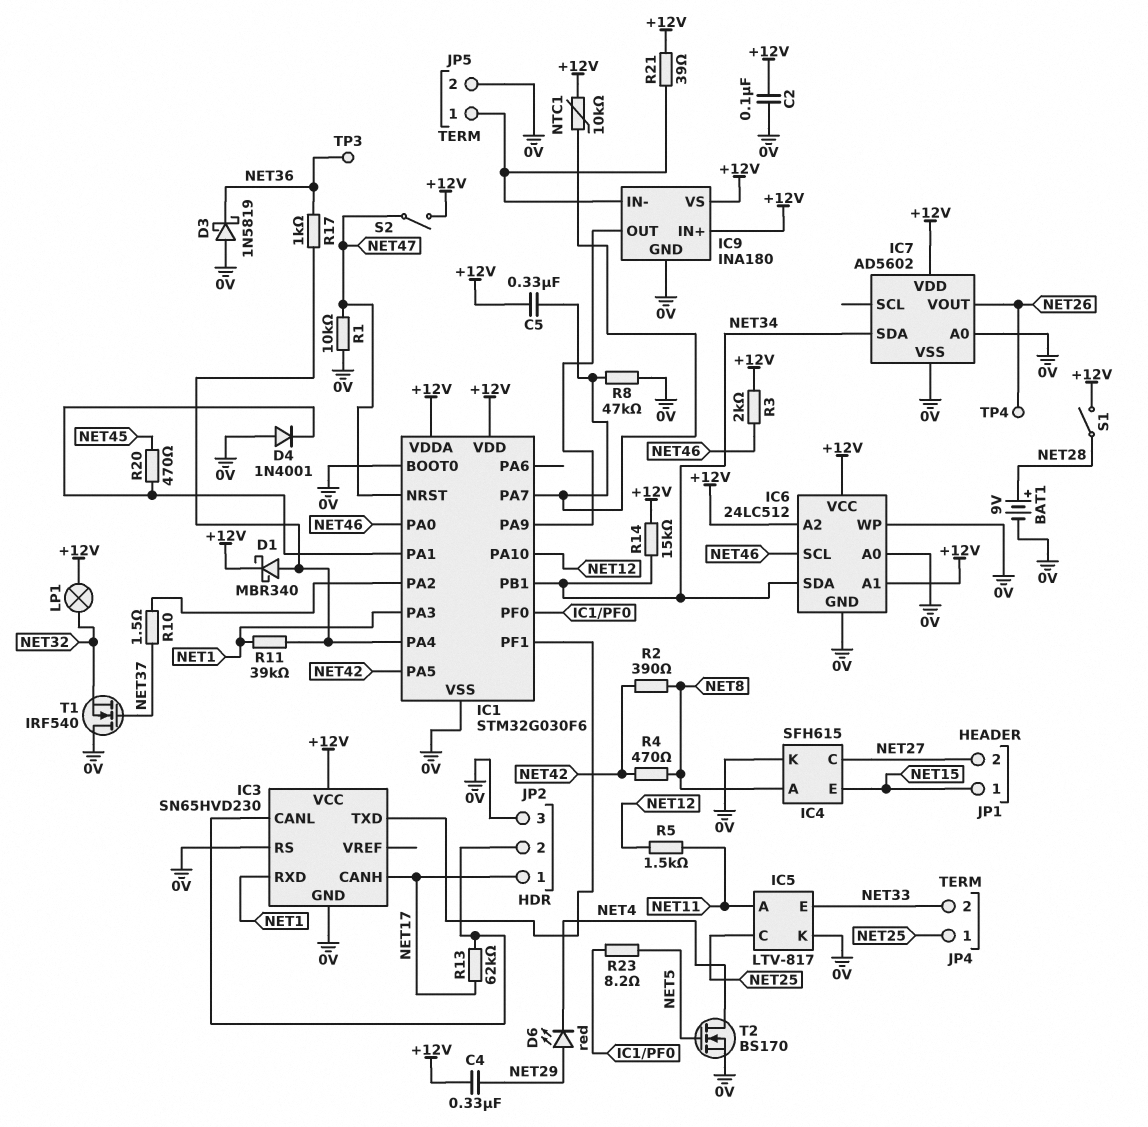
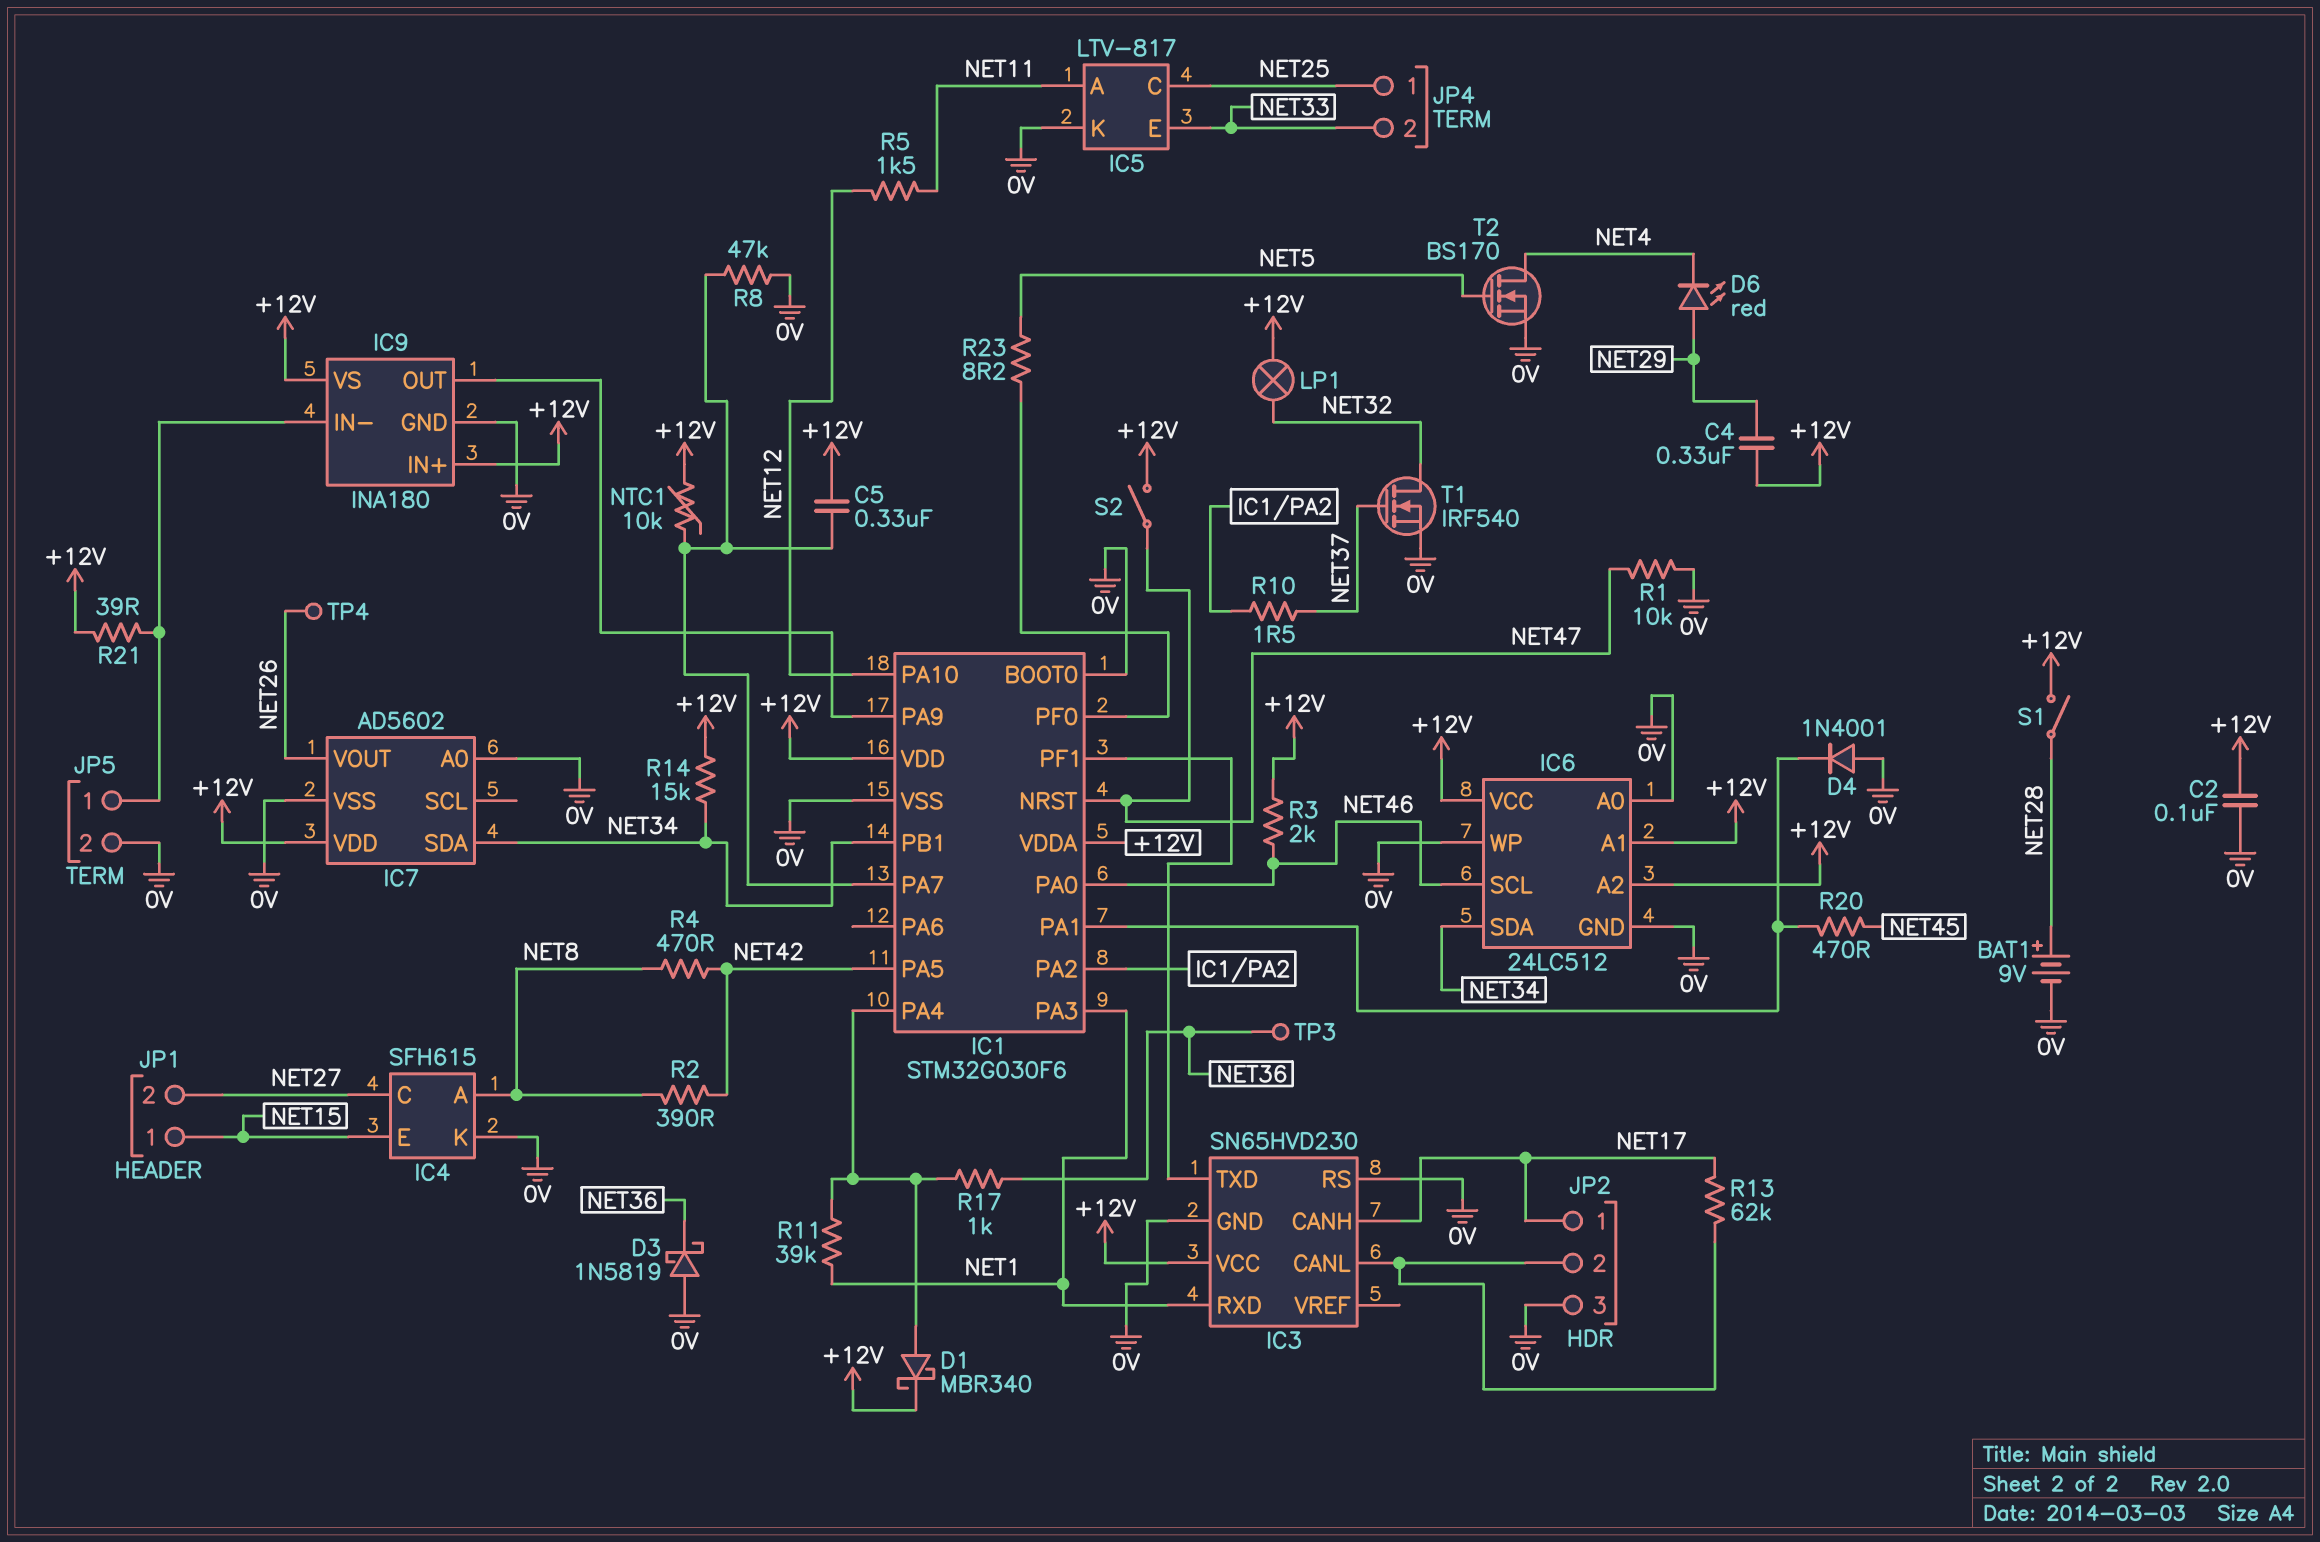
T1: NMOS IRF540 (G NET37, D 0V, S NET32) -> NMOS IRF540 (G NET37, D NET32, S 0V)

